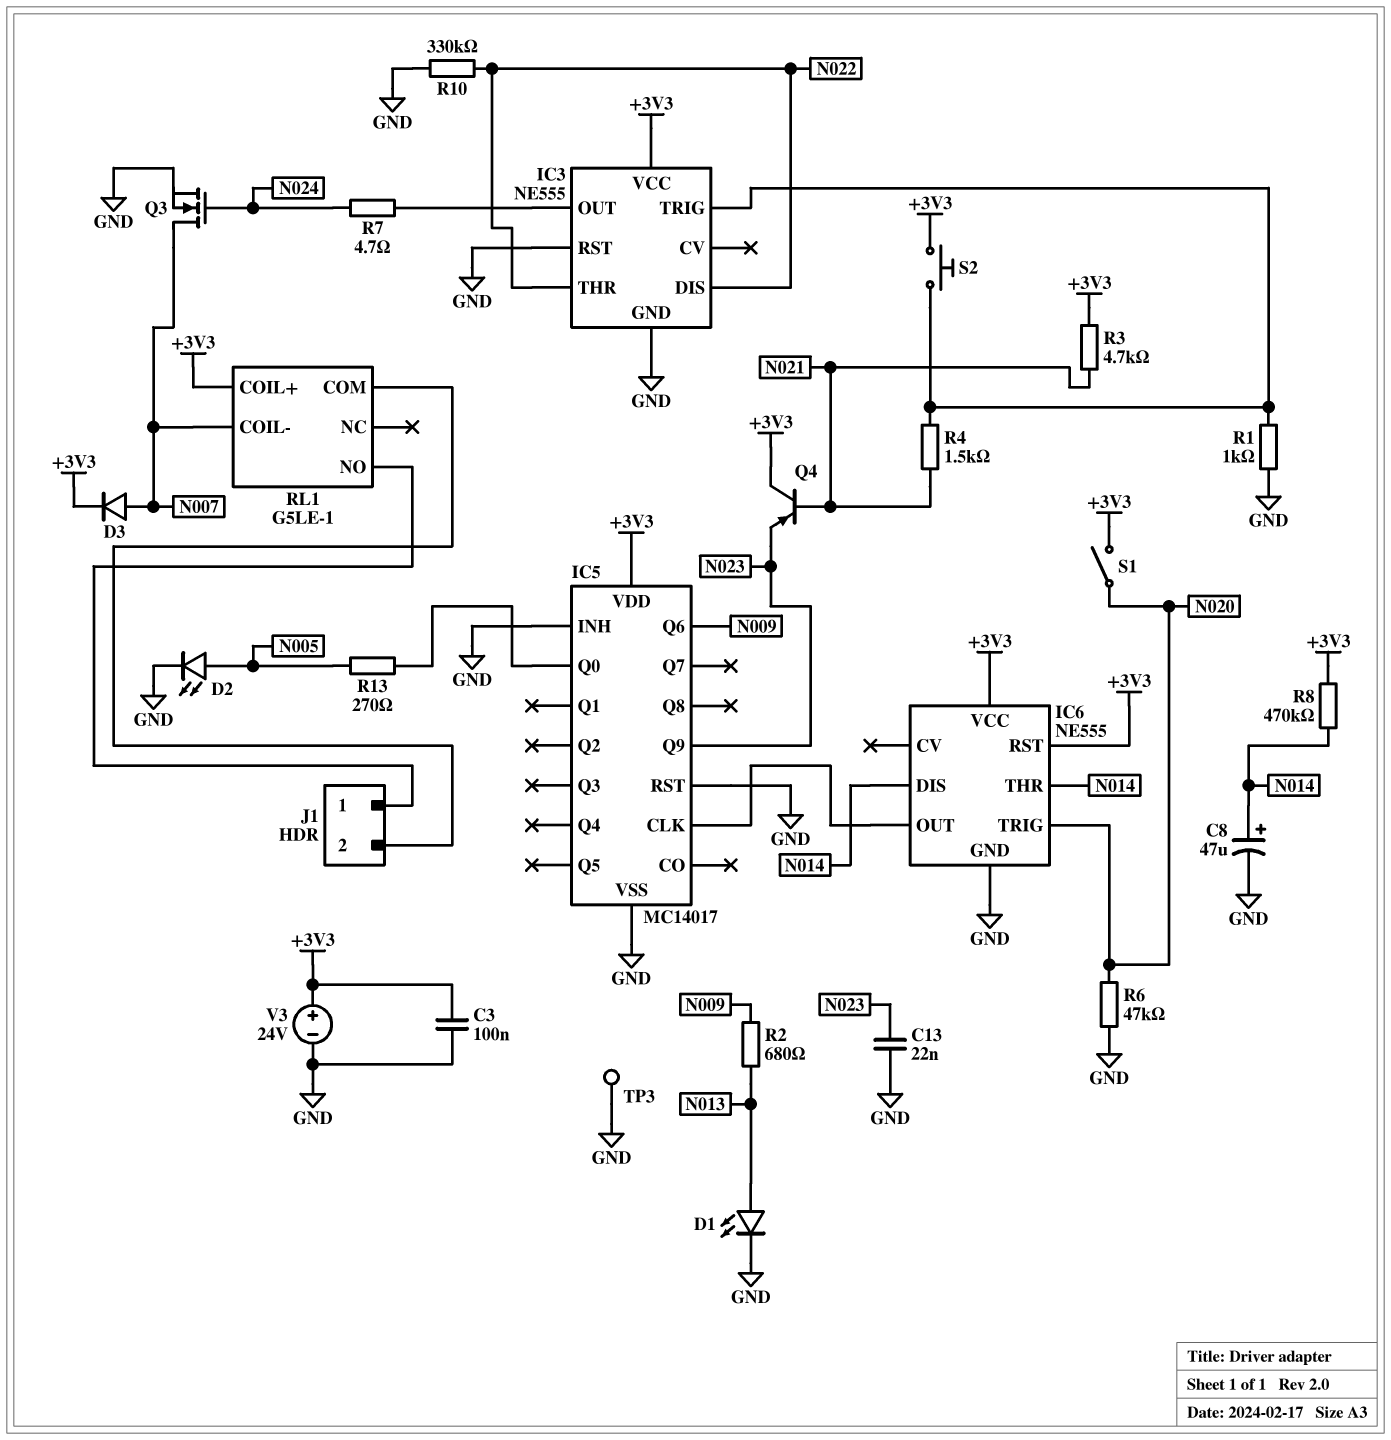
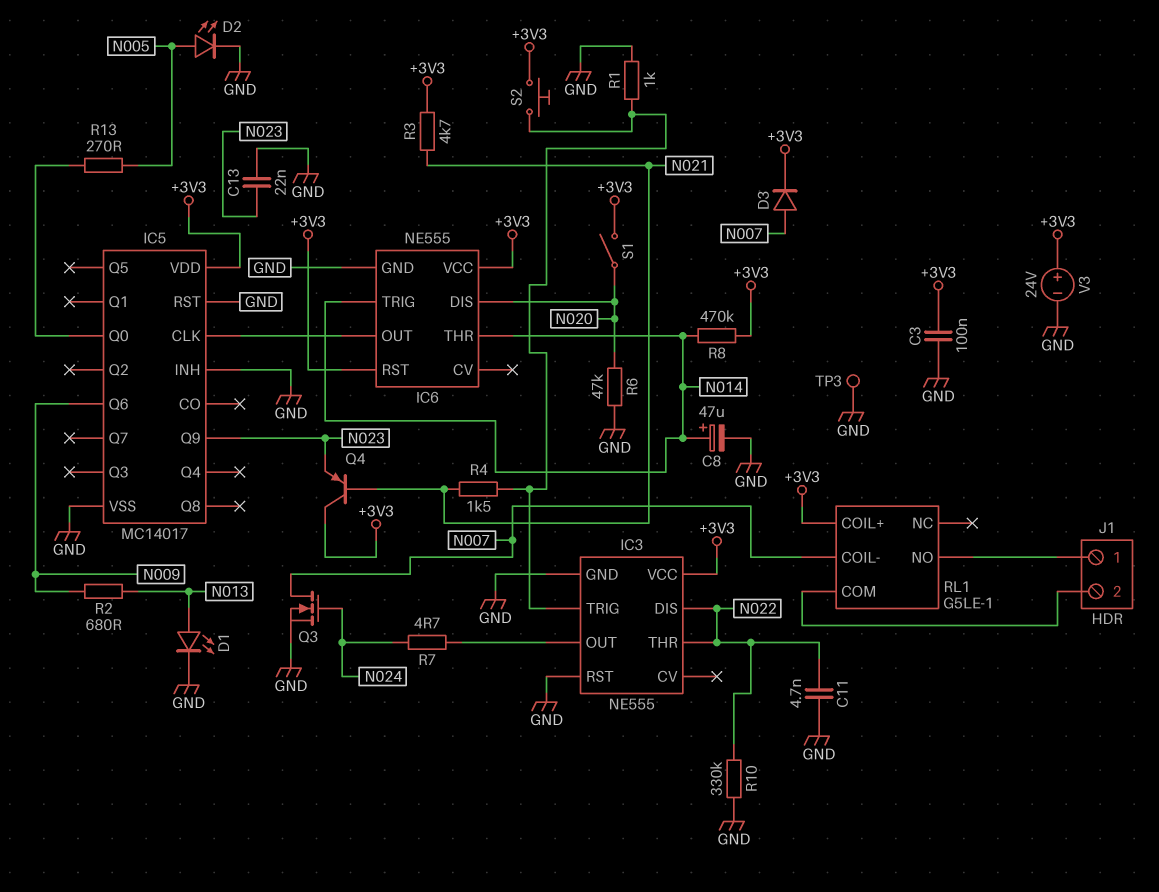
C11: none -> 4.7nF (GND, N022)
IC6 pin DIS: N014 -> N020
IC6 pin TRIG: N020 -> N014

